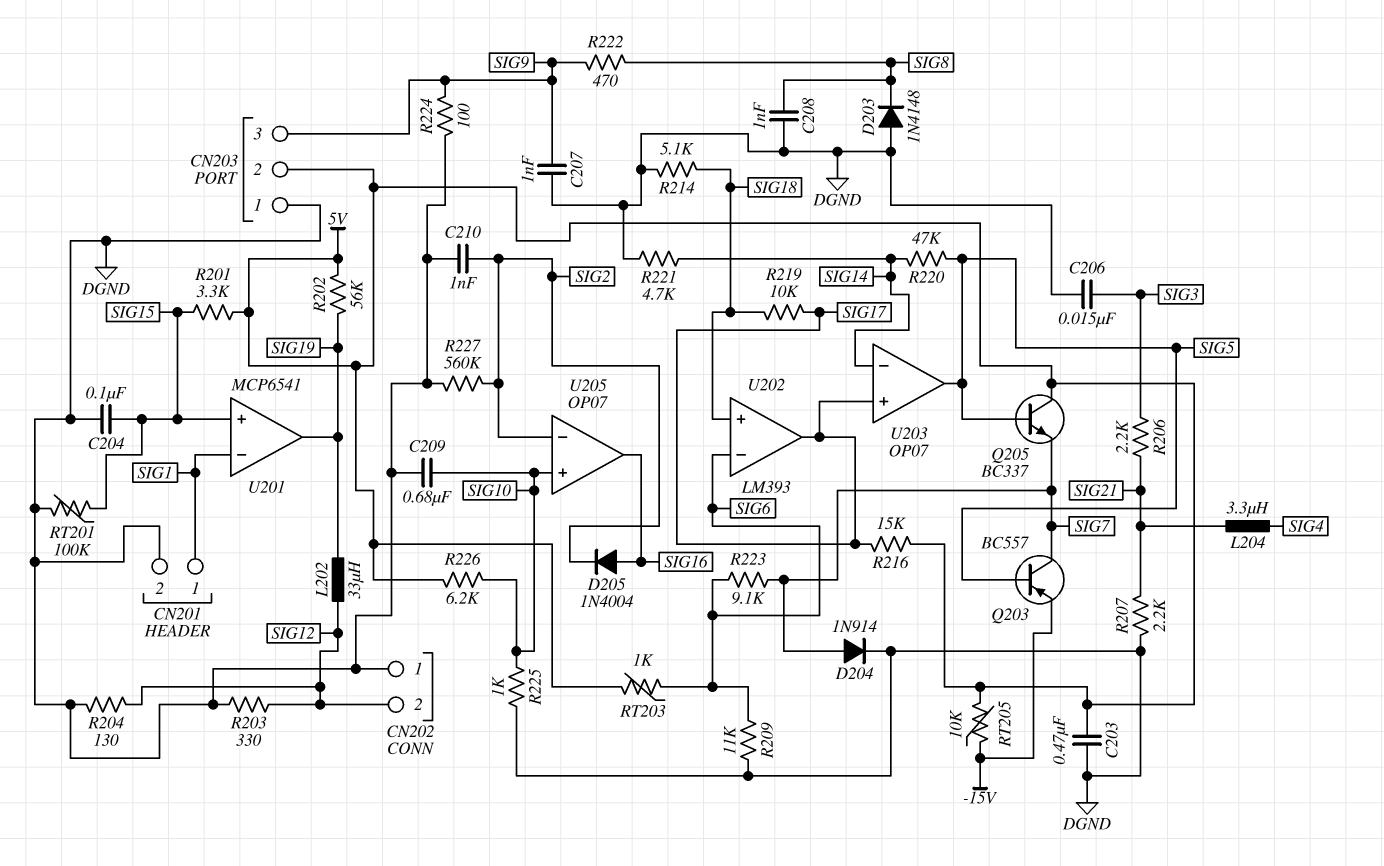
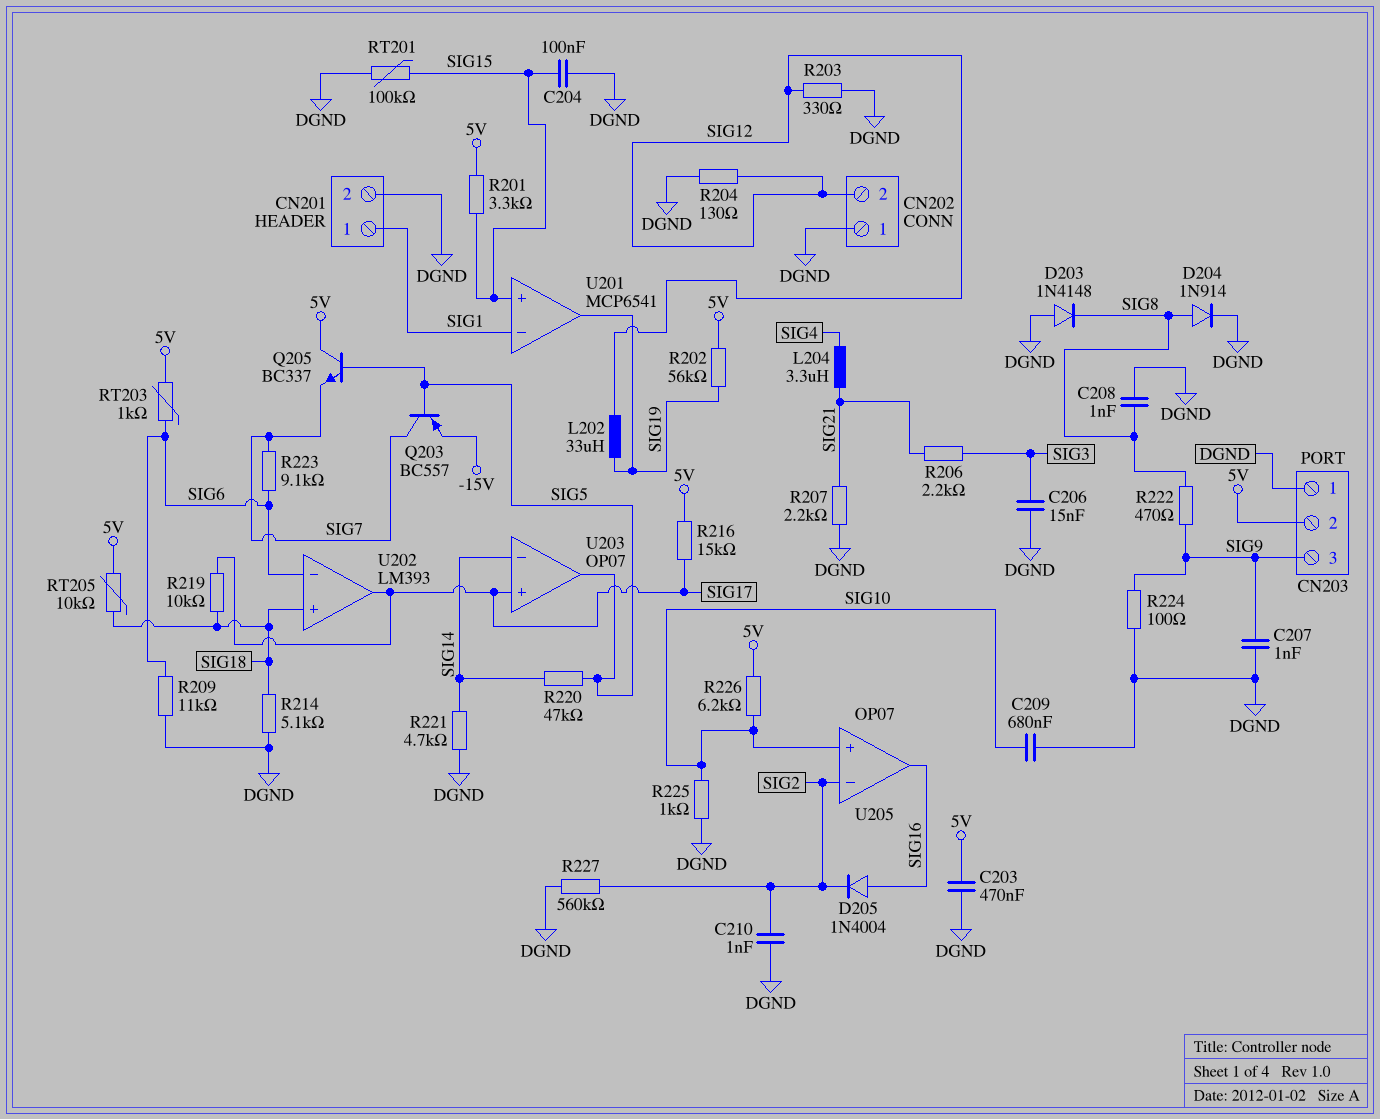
D204: diode 1N914 (A SIG7, K DGND) -> diode 1N914 (A SIG8, K DGND)
RT205: 10k (-15V, 5V) -> 10k (5V, SIG18)

